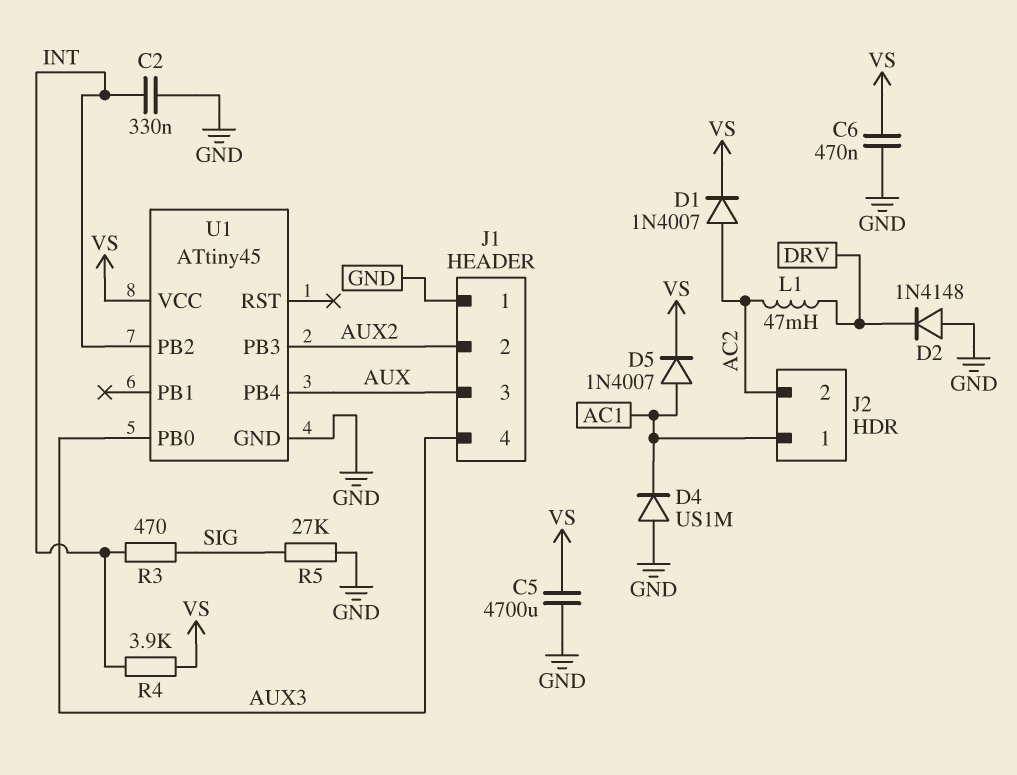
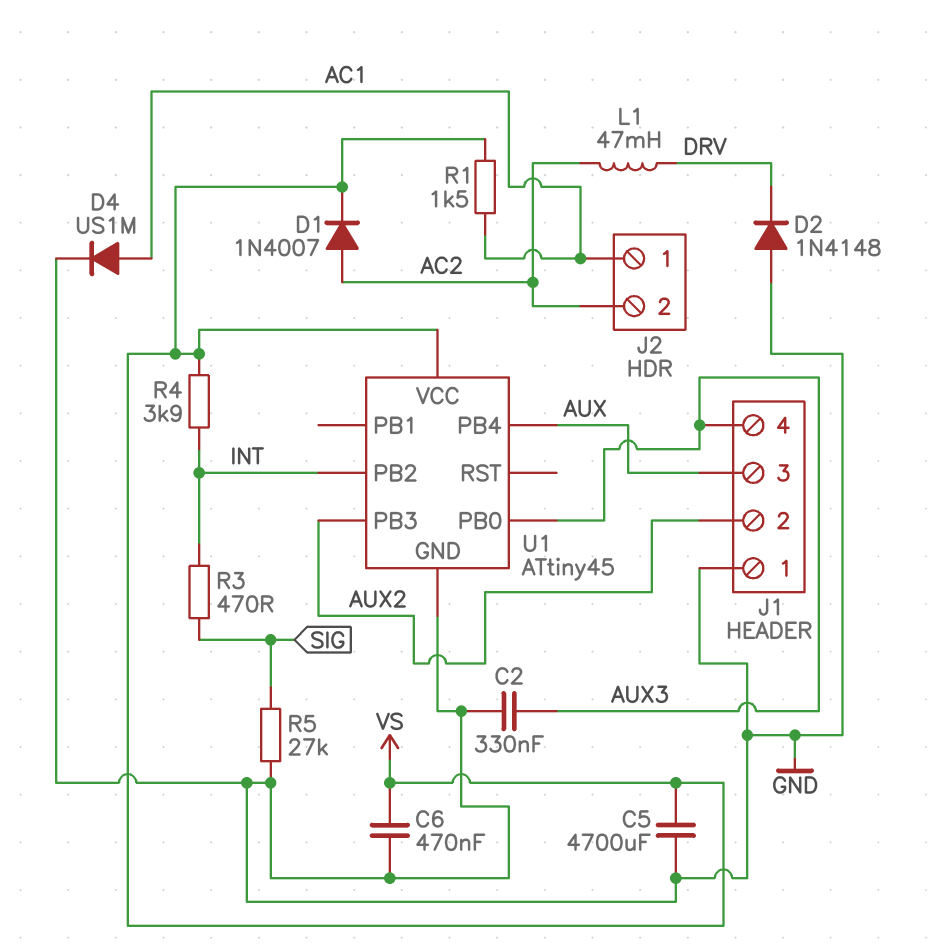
C2: 330nF (GND, INT) -> 330nF (AUX3, GND)
D4: diode US1M (A GND, K AC1) -> diode US1M (A AC1, K GND)
D5: diode 1N4007 (A AC1, K VS) -> none
R1: none -> 1.5k (AC1, VS)

